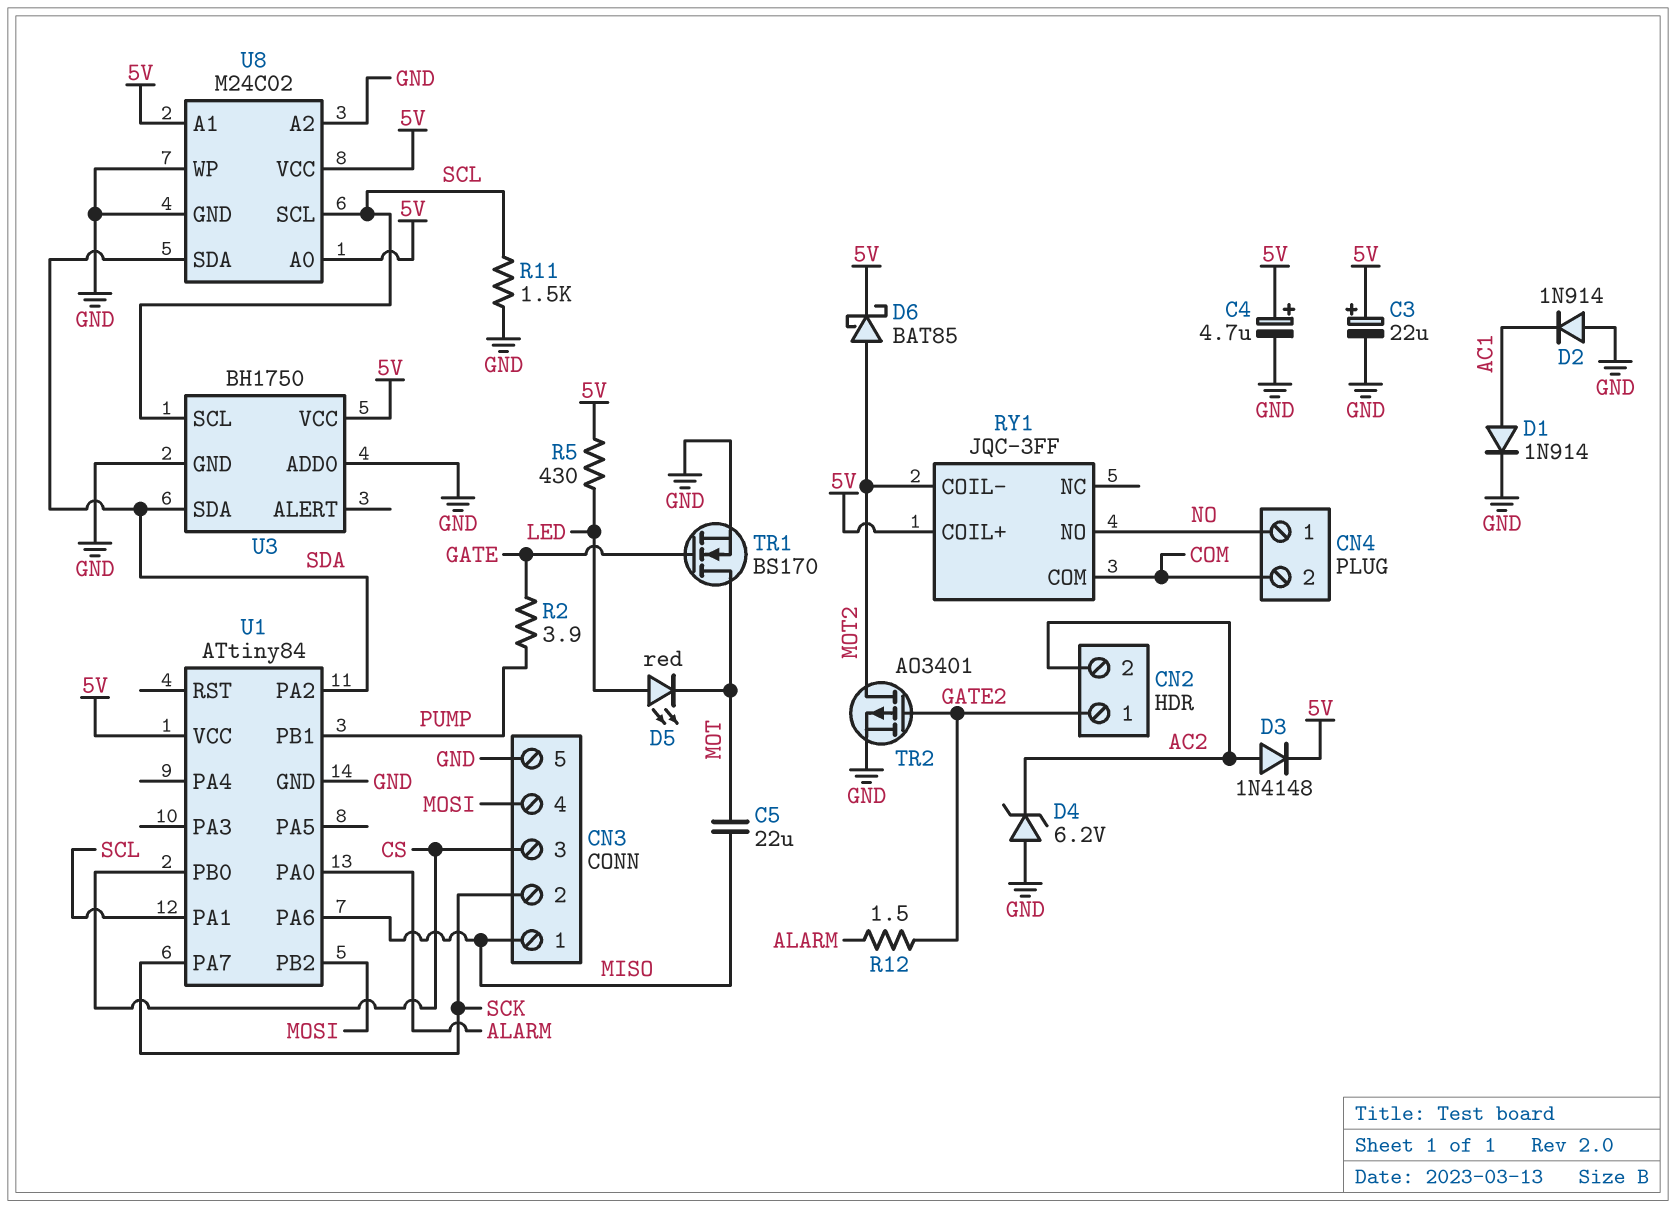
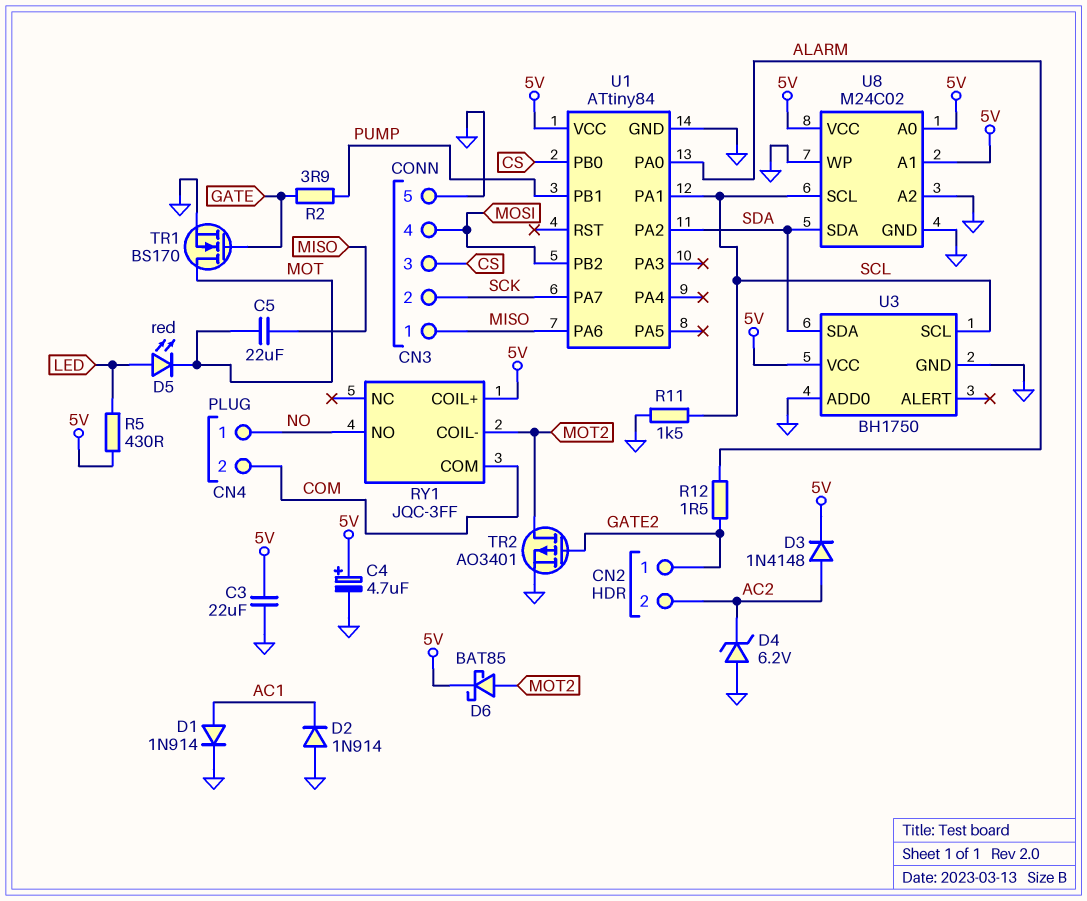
C3: 22uF (plus 5V, minus GND) -> 22uF (5V, GND)

